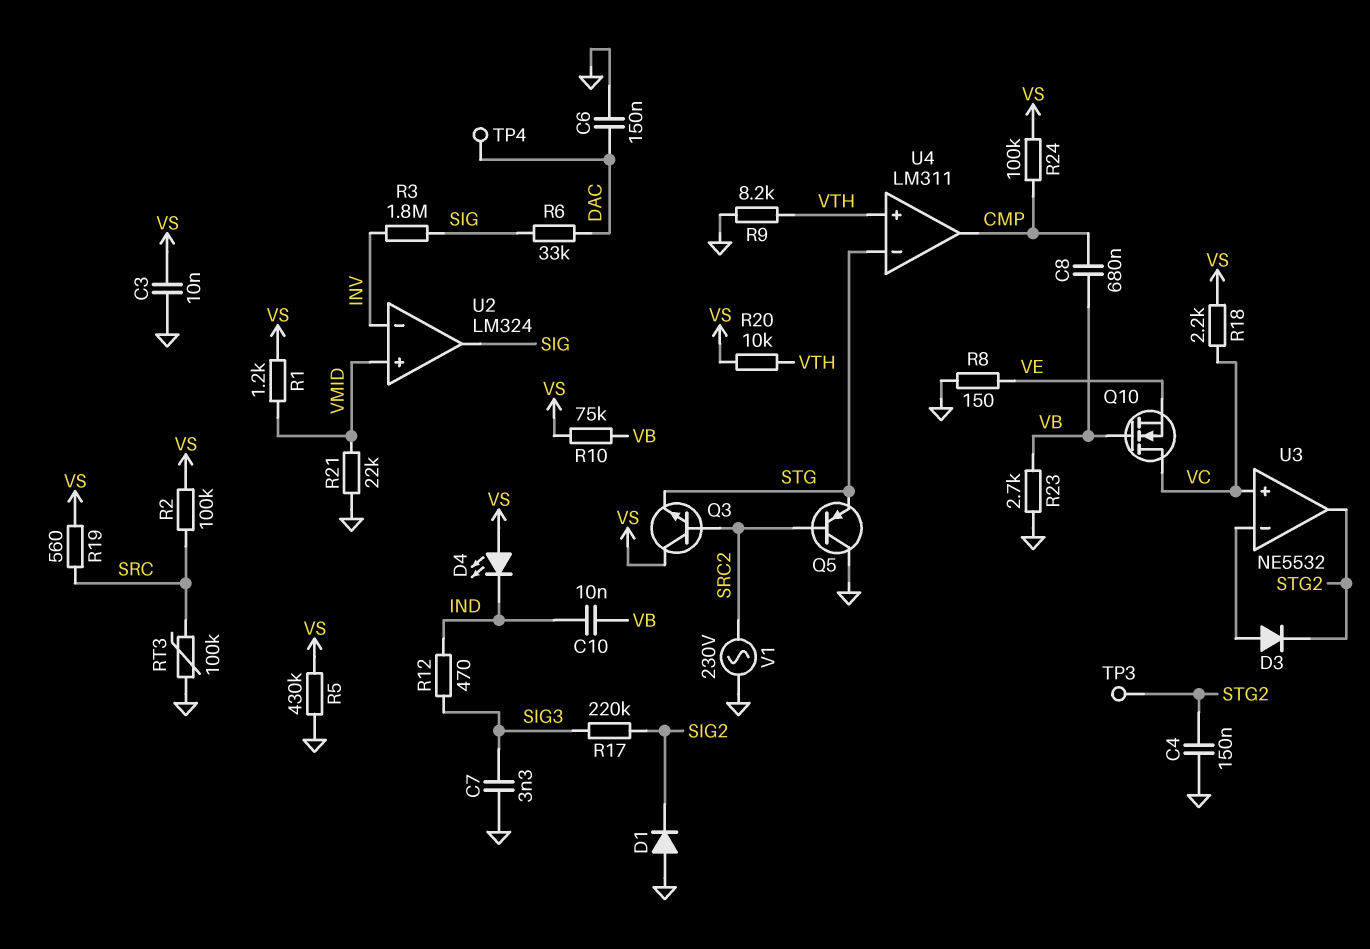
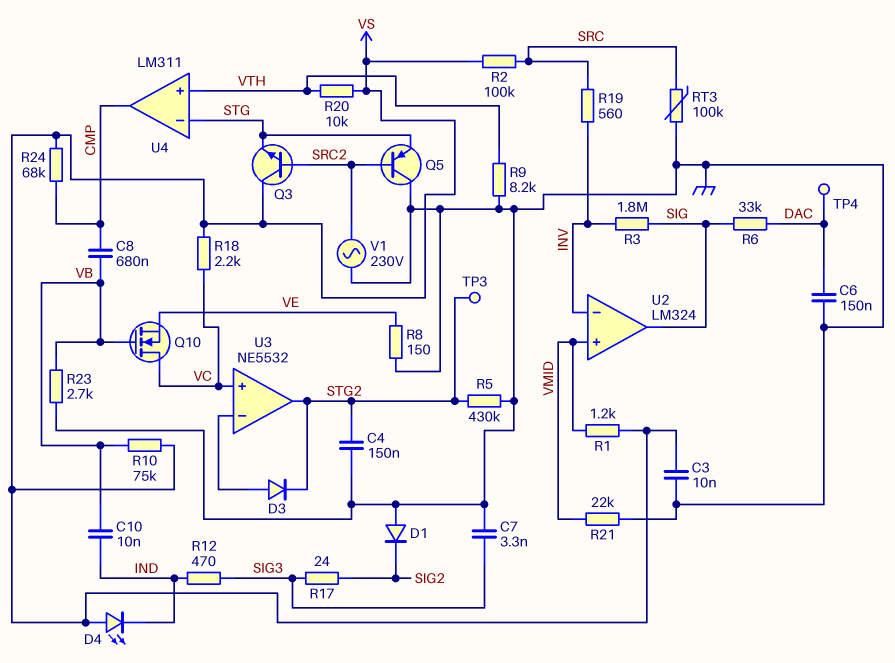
R5: 430k (GND, VS) -> 430k (GND, STG2)
R17: 220k (SIG2, SIG3) -> 24 (SIG2, SIG3)
R19: 560 (SRC, VS) -> 560 (INV, SRC)
R24: 100k (CMP, VS) -> 68k (CMP, VS)

